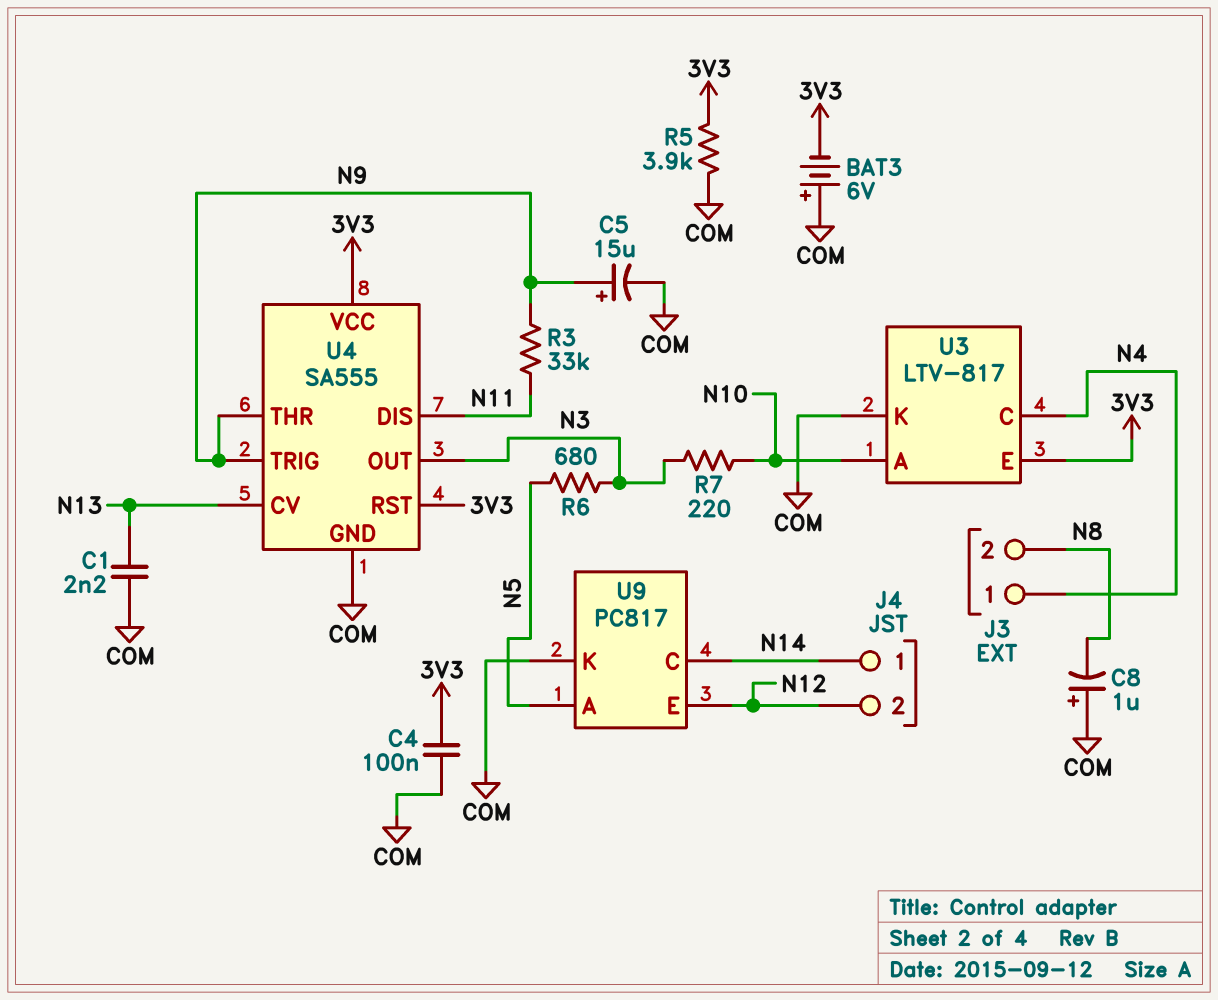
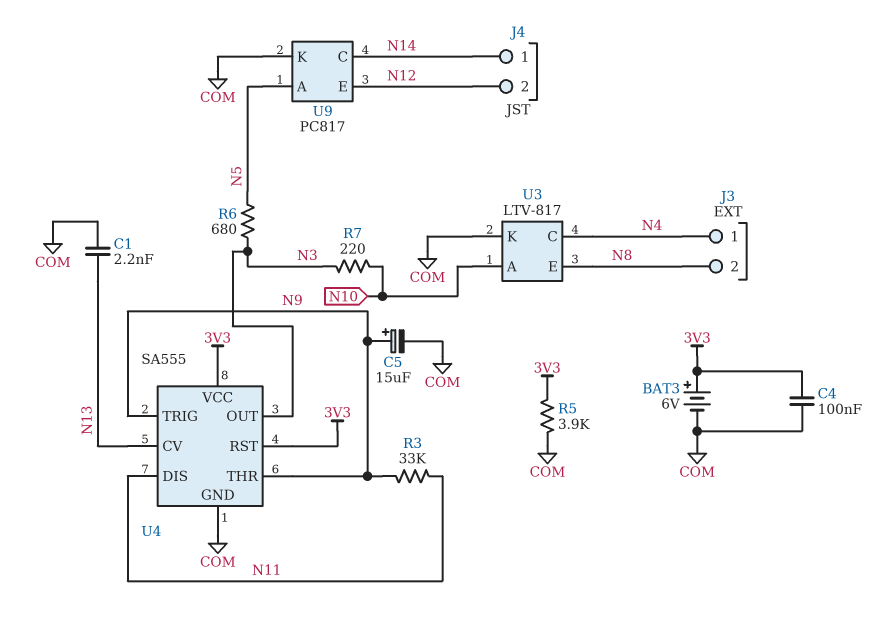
BAT3: 6V (plus COM, minus 3V3) -> 6V (plus 3V3, minus COM)
C8: 1uF (plus COM, minus N8) -> none
U3 pin E: 3V3 -> N8

